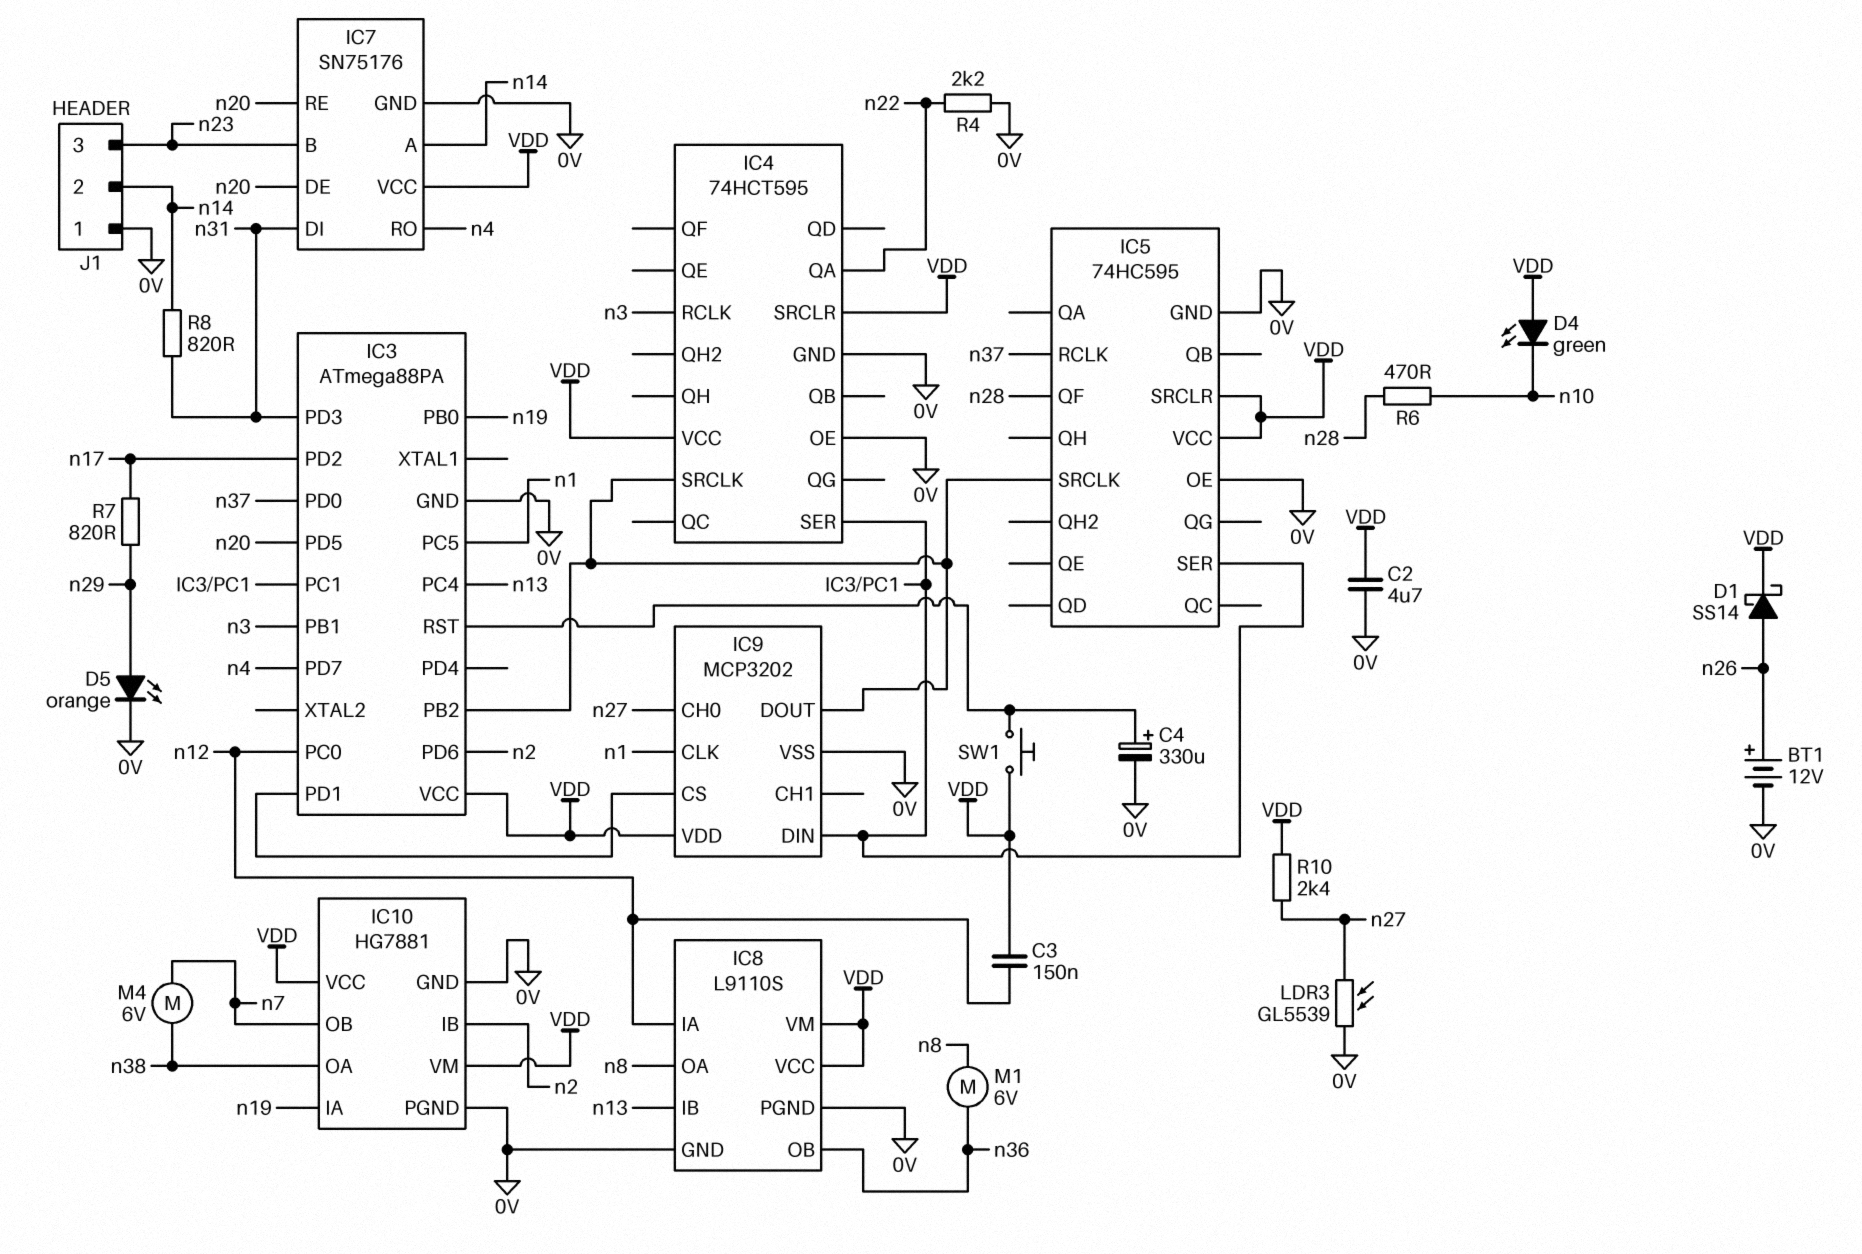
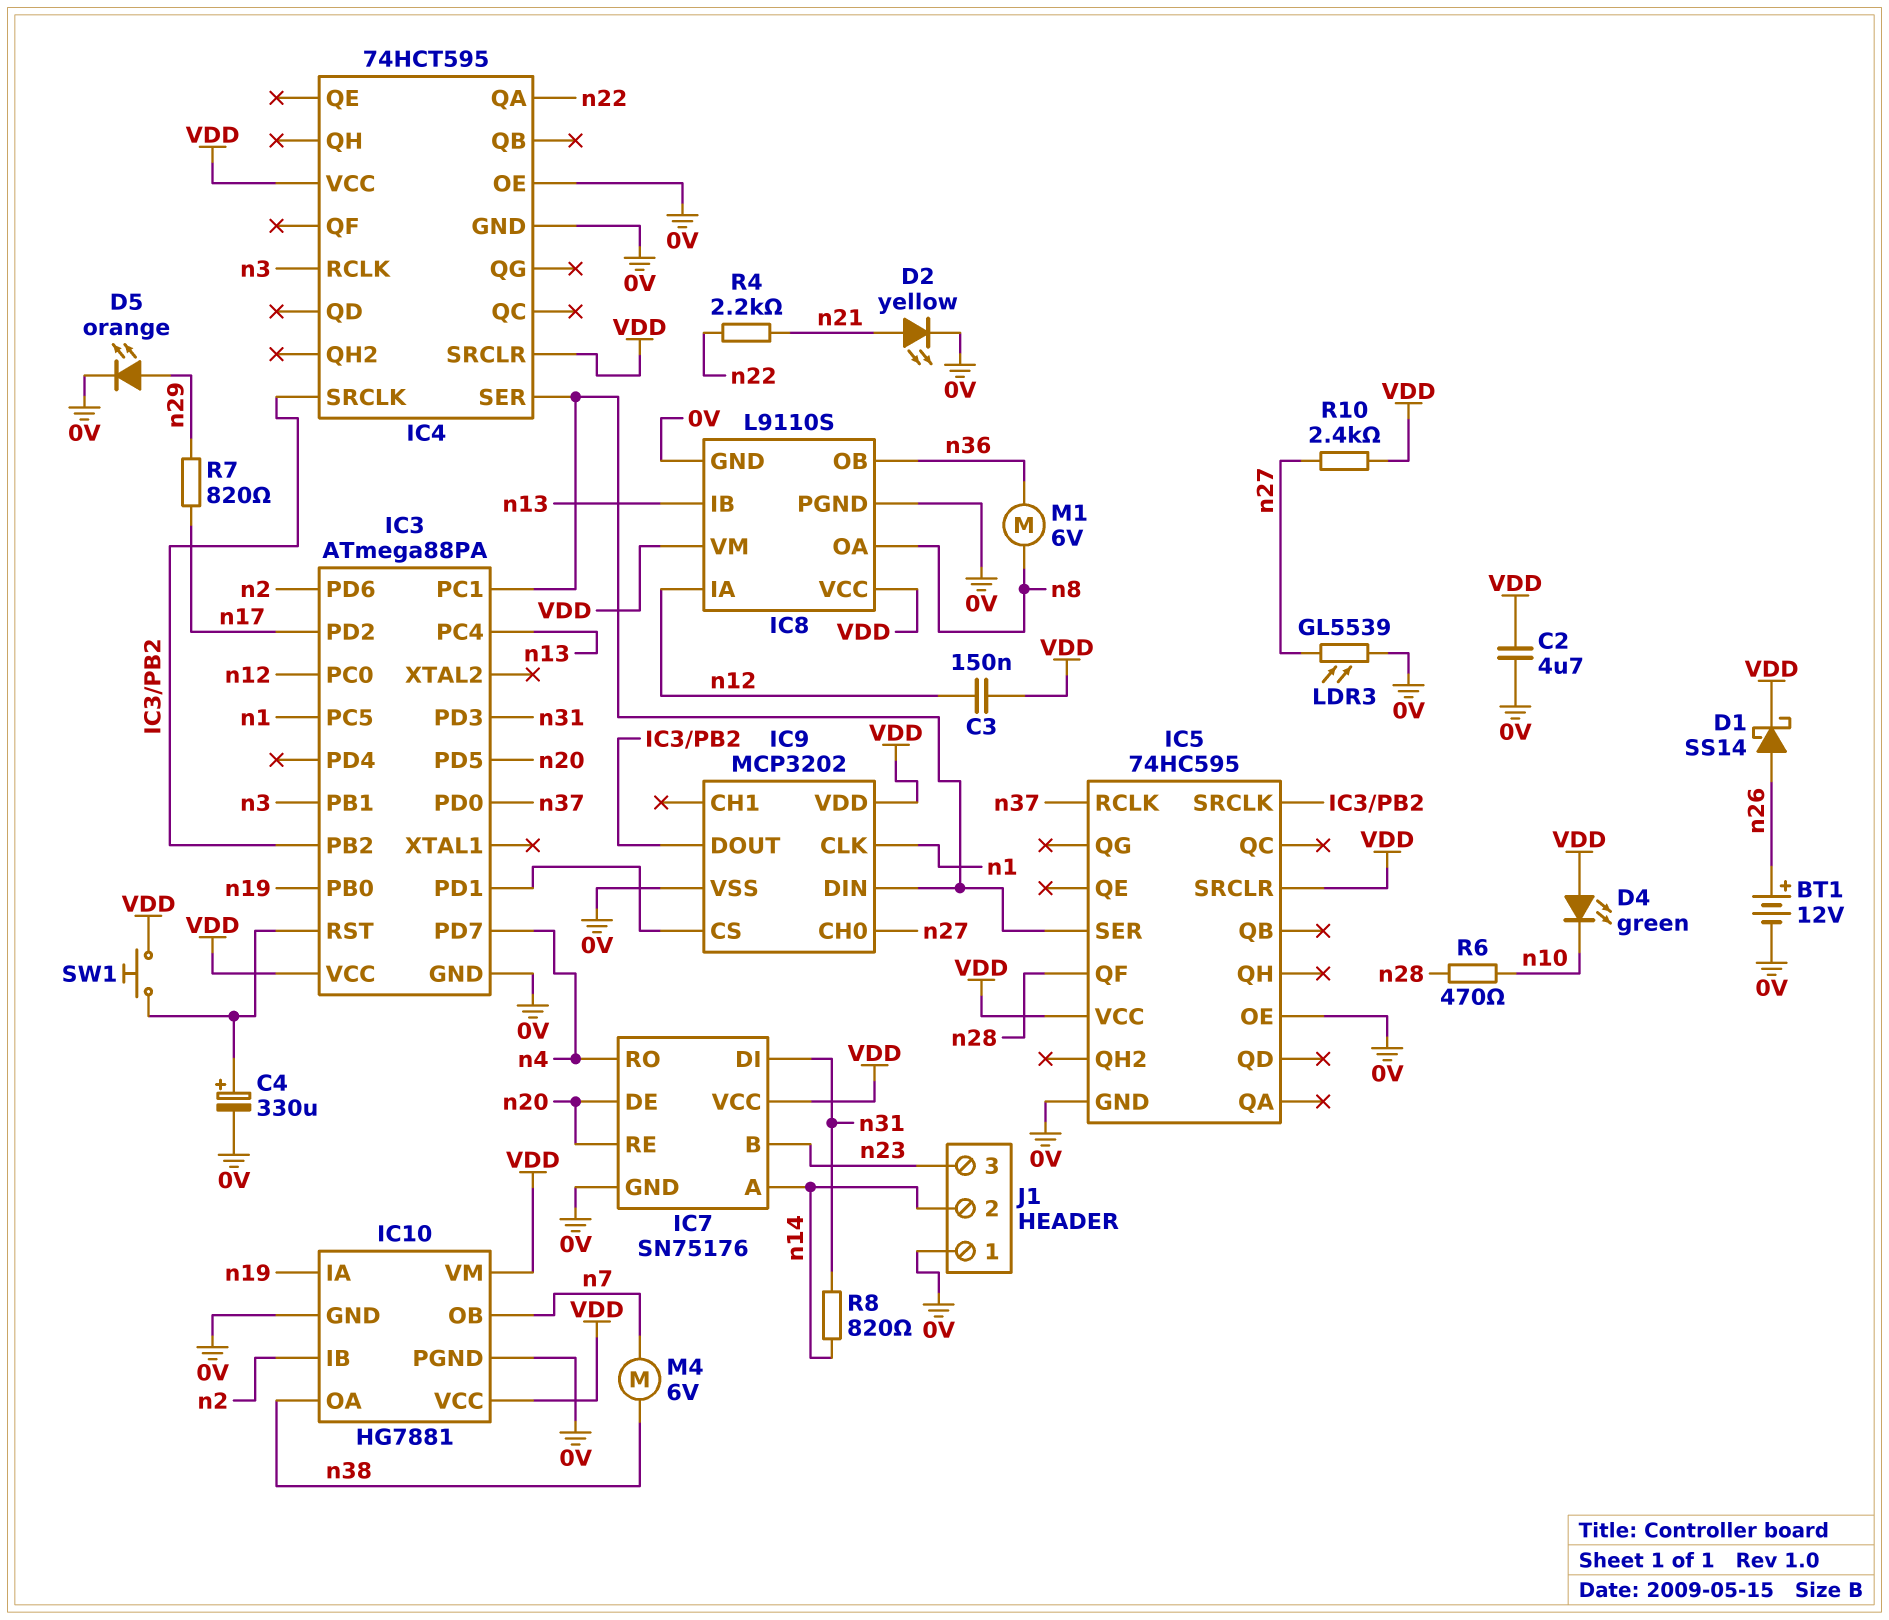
D2: none -> LED yellow (A n21, K 0V)
R4: 2.2k (0V, n22) -> 2.2k (n21, n22)

